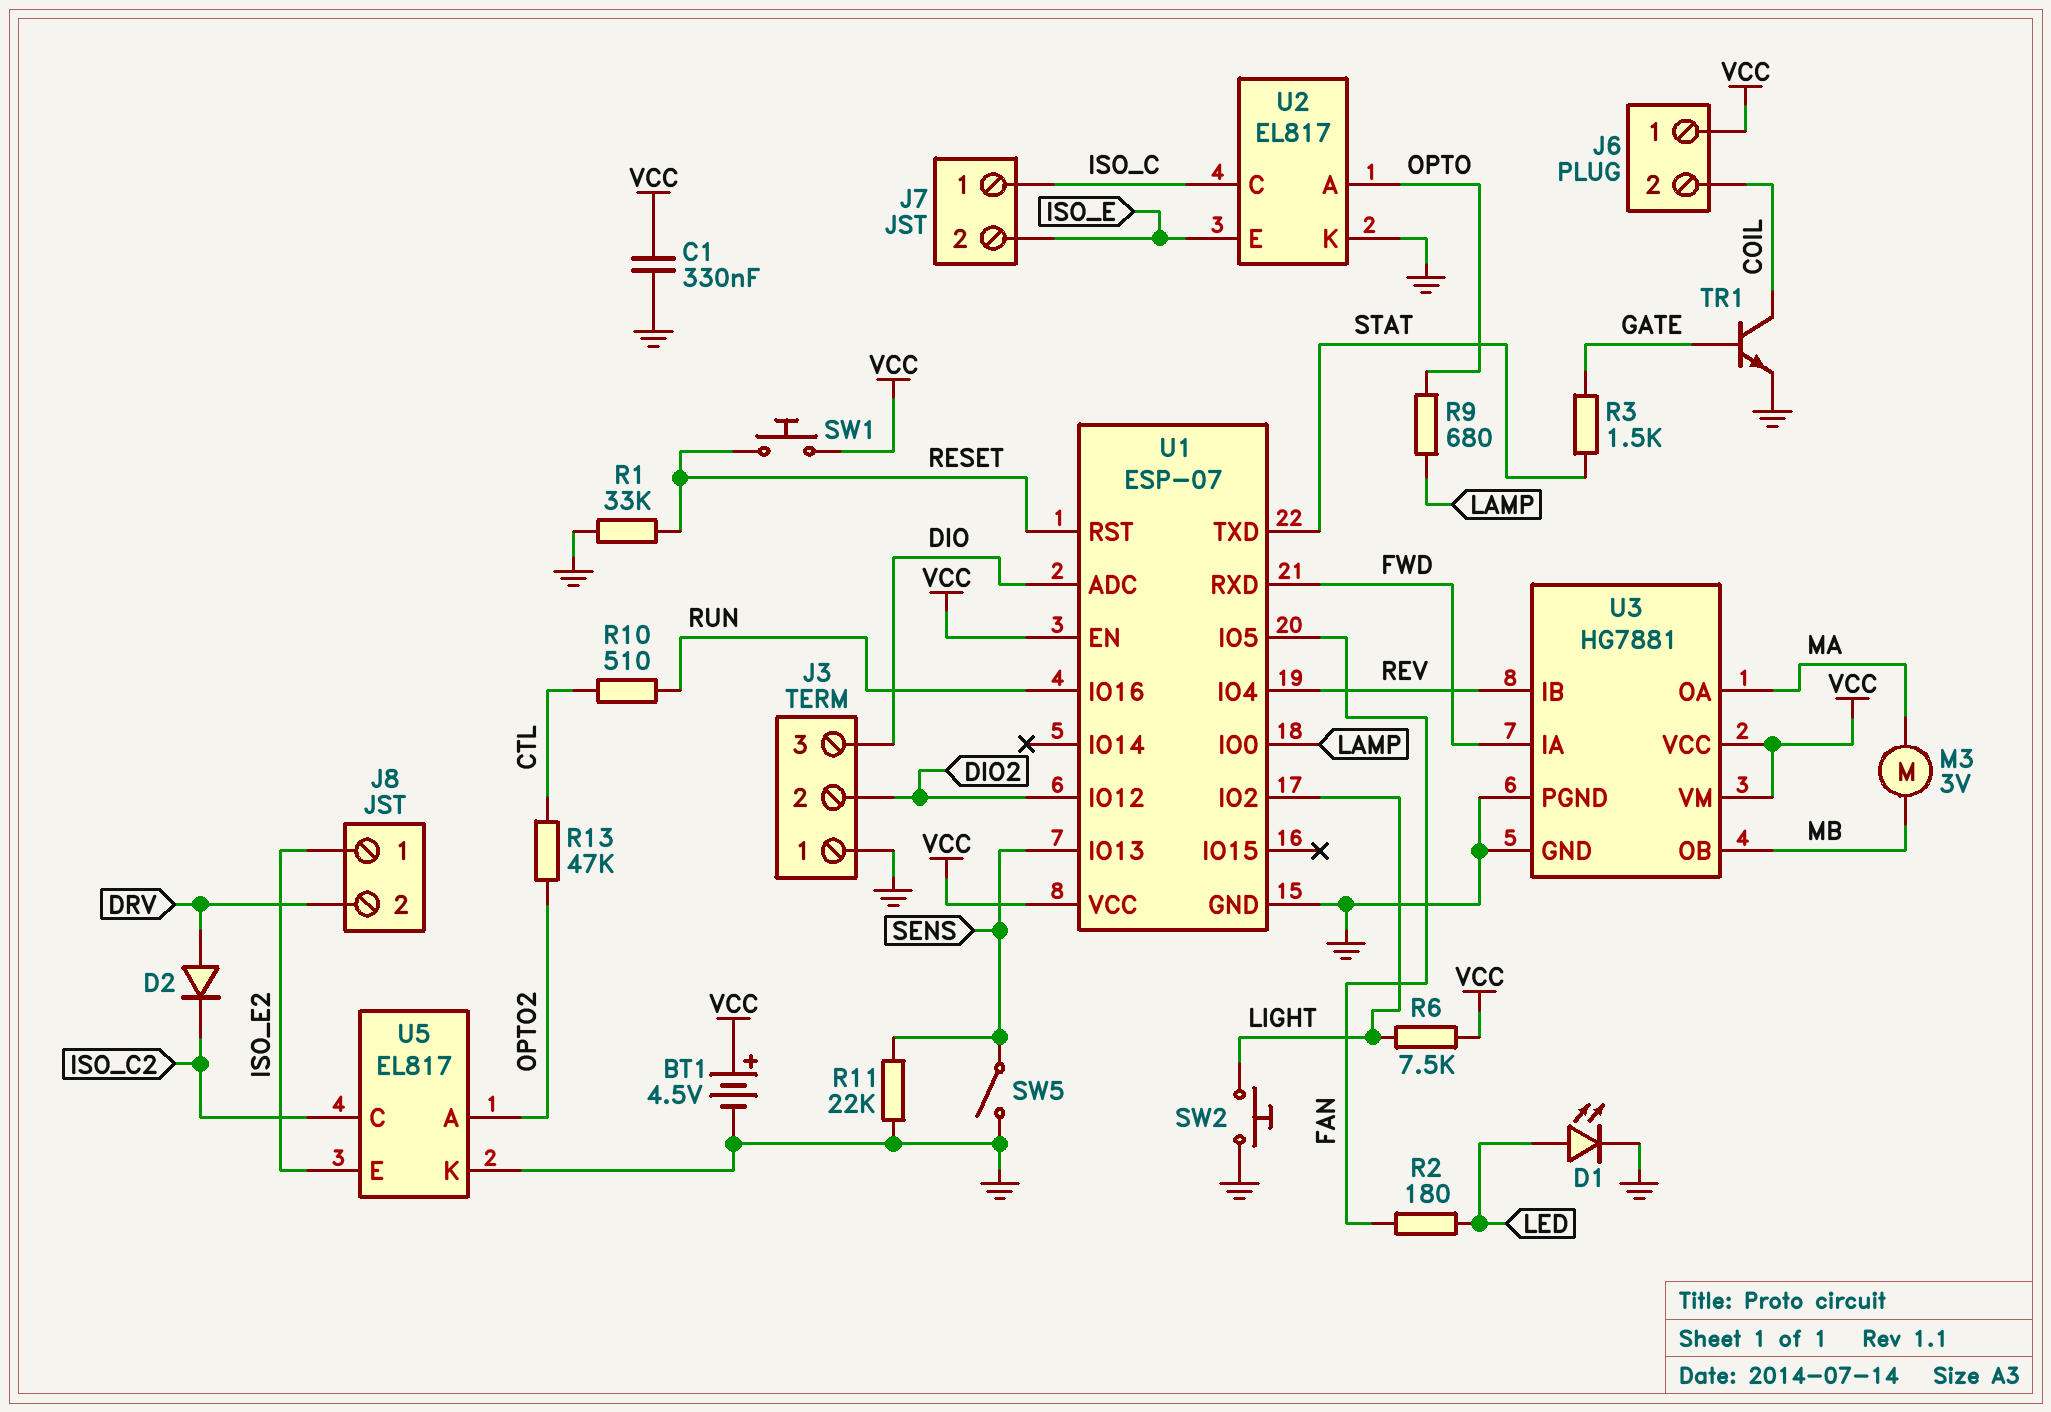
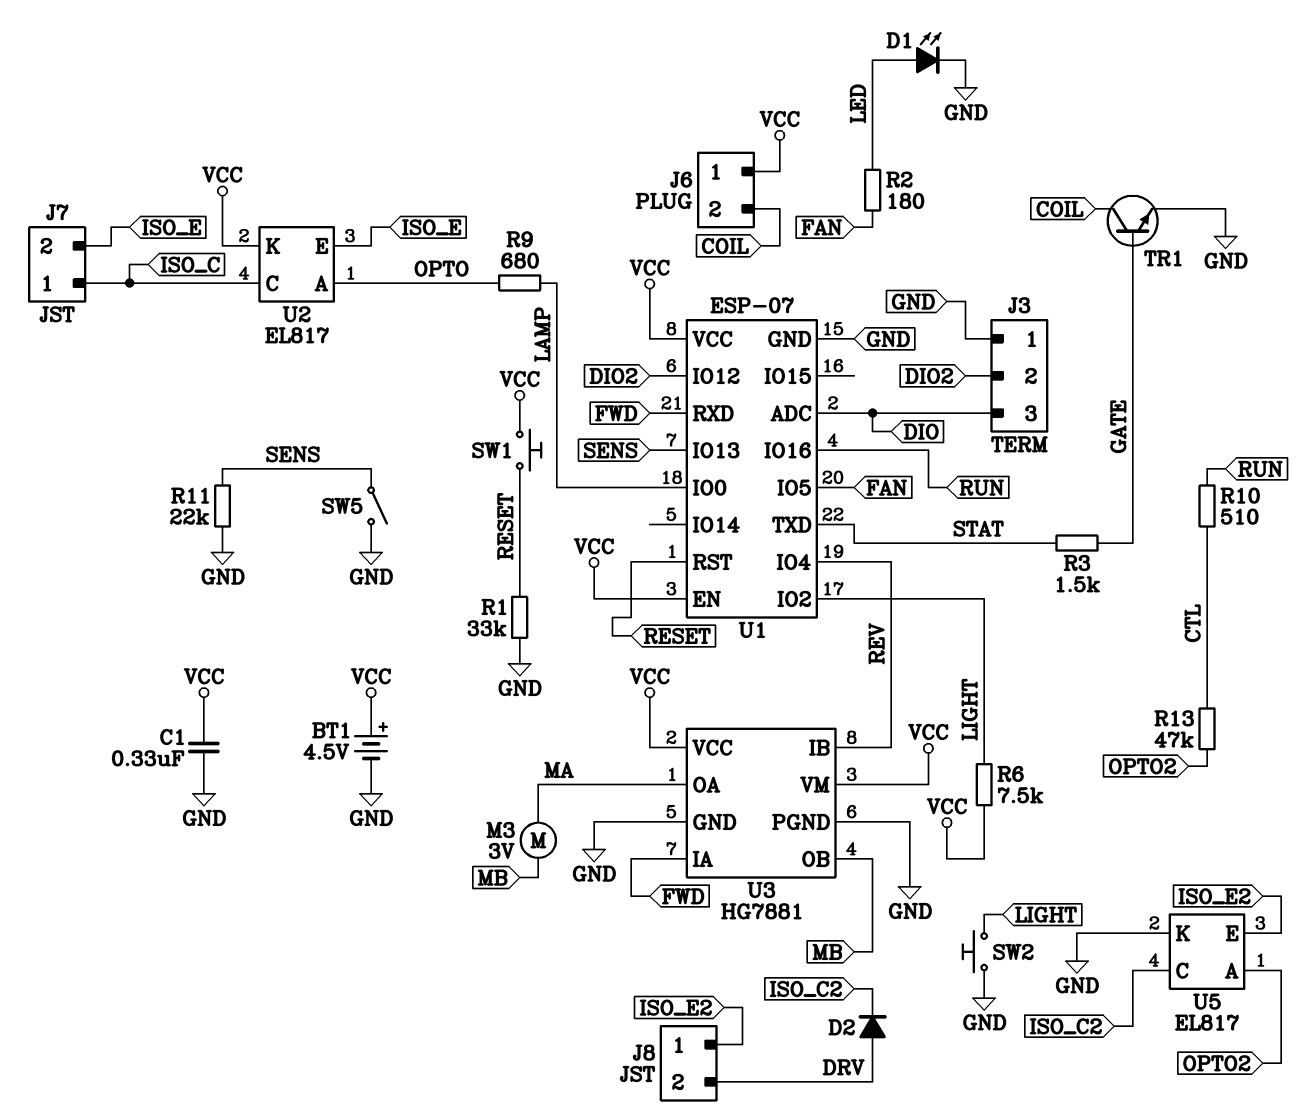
U2 pin K: GND -> VCC

